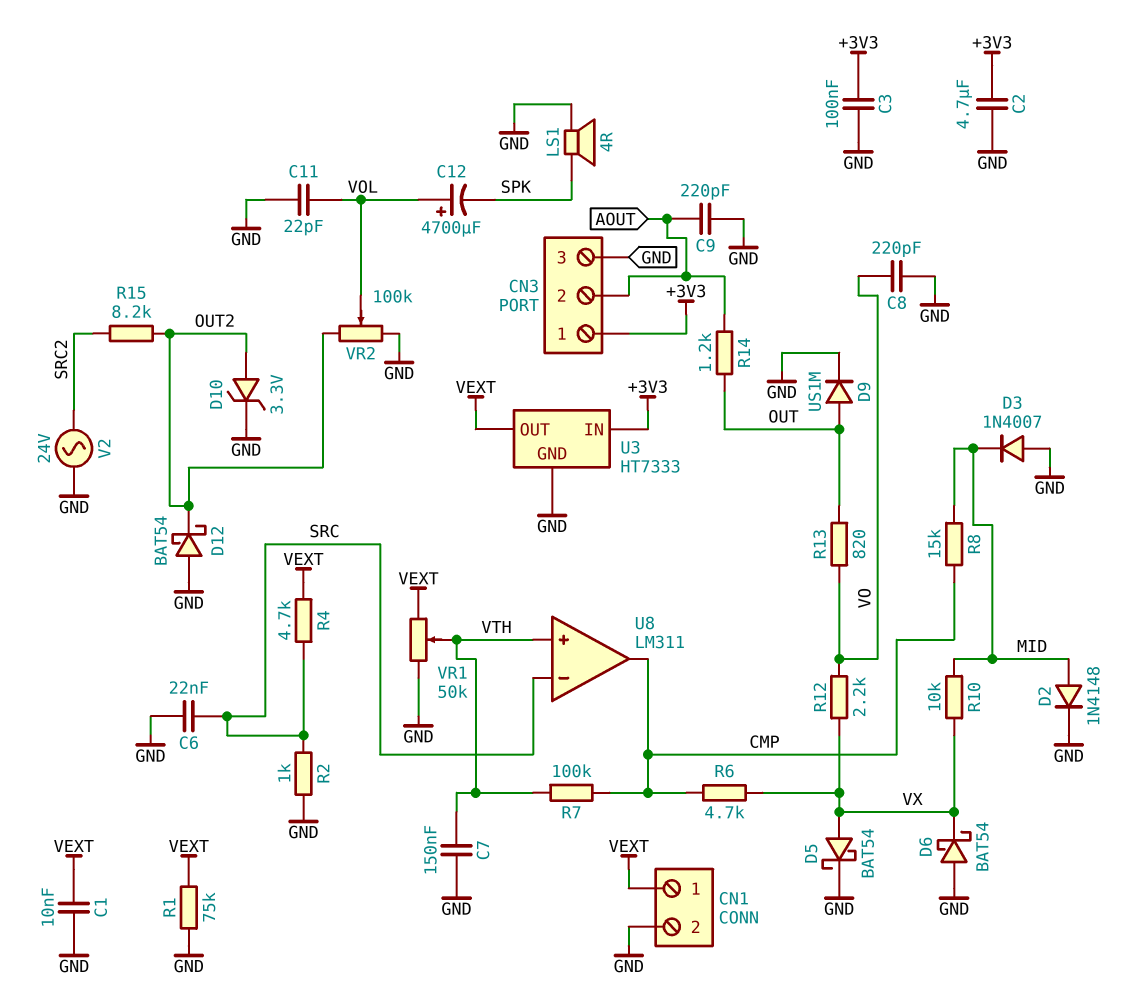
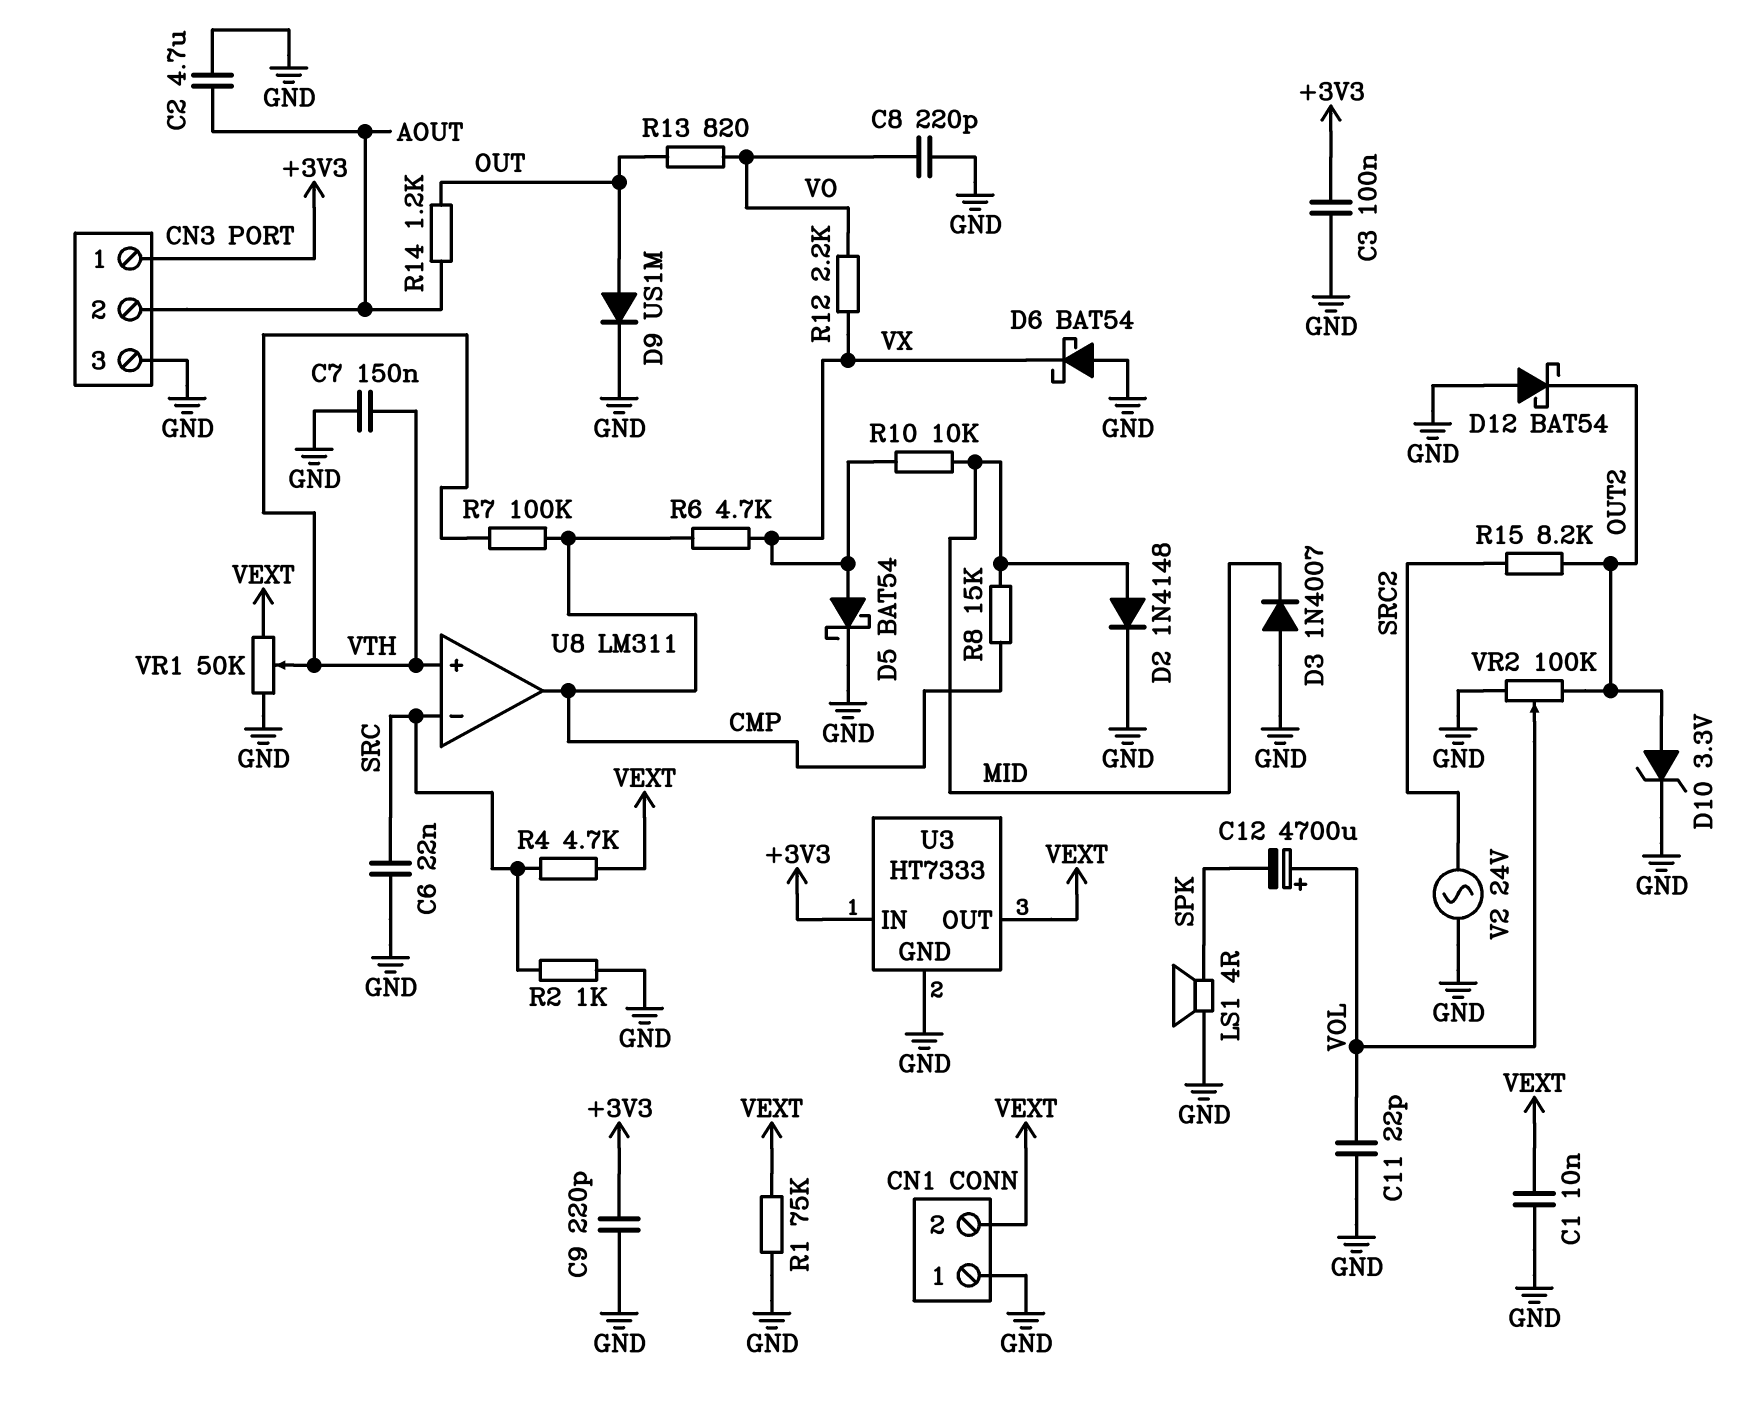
C2: 4.7uF (+3V3, GND) -> 4.7uF (AOUT, GND)
C9: 220pF (AOUT, GND) -> 220pF (+3V3, GND)
CN1 pin 1: VEXT -> GND
CN1 pin 2: GND -> VEXT

